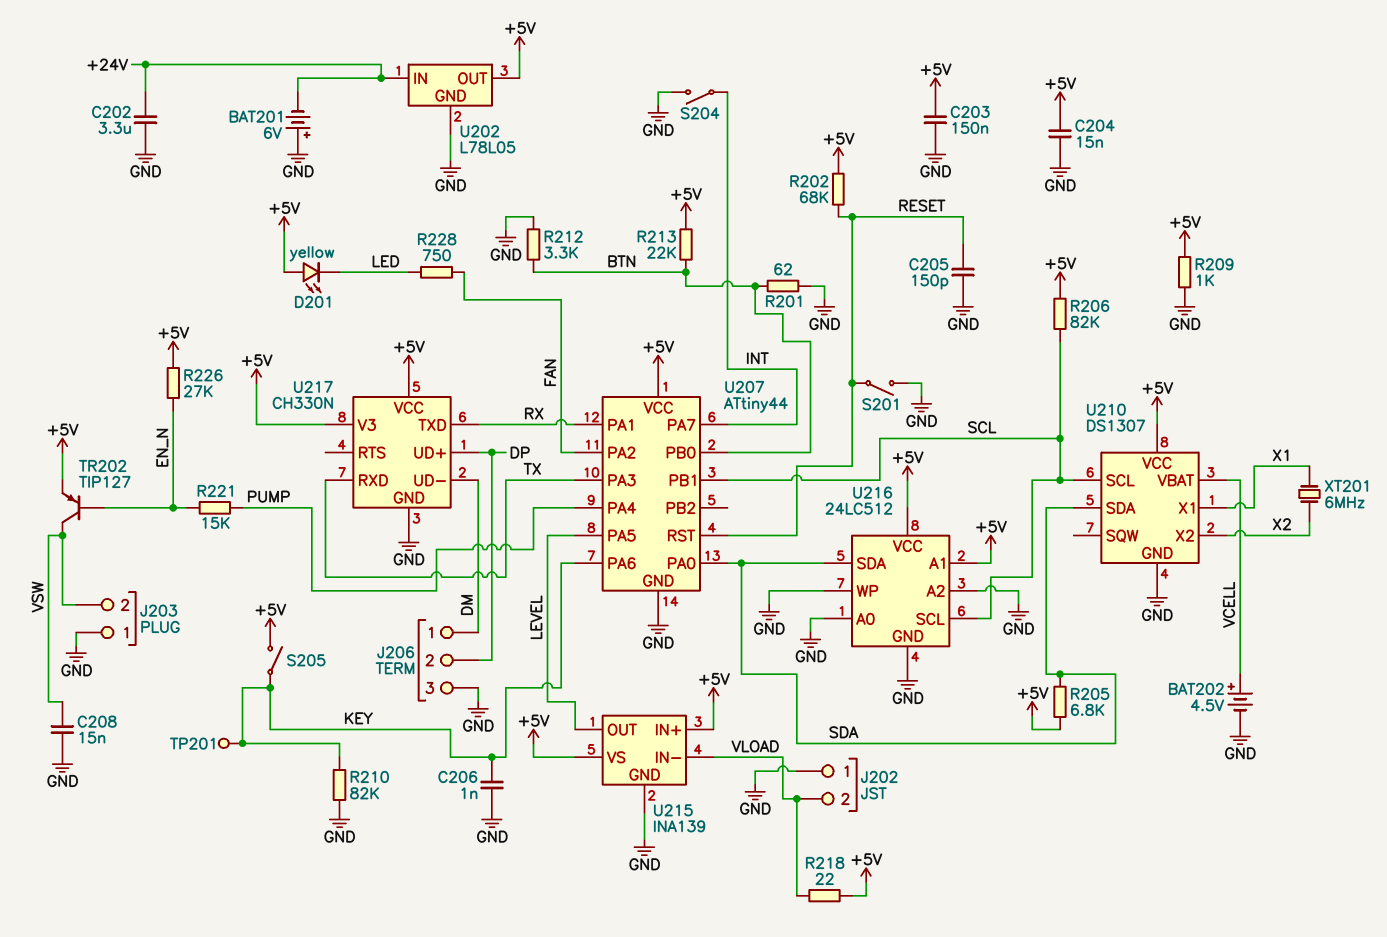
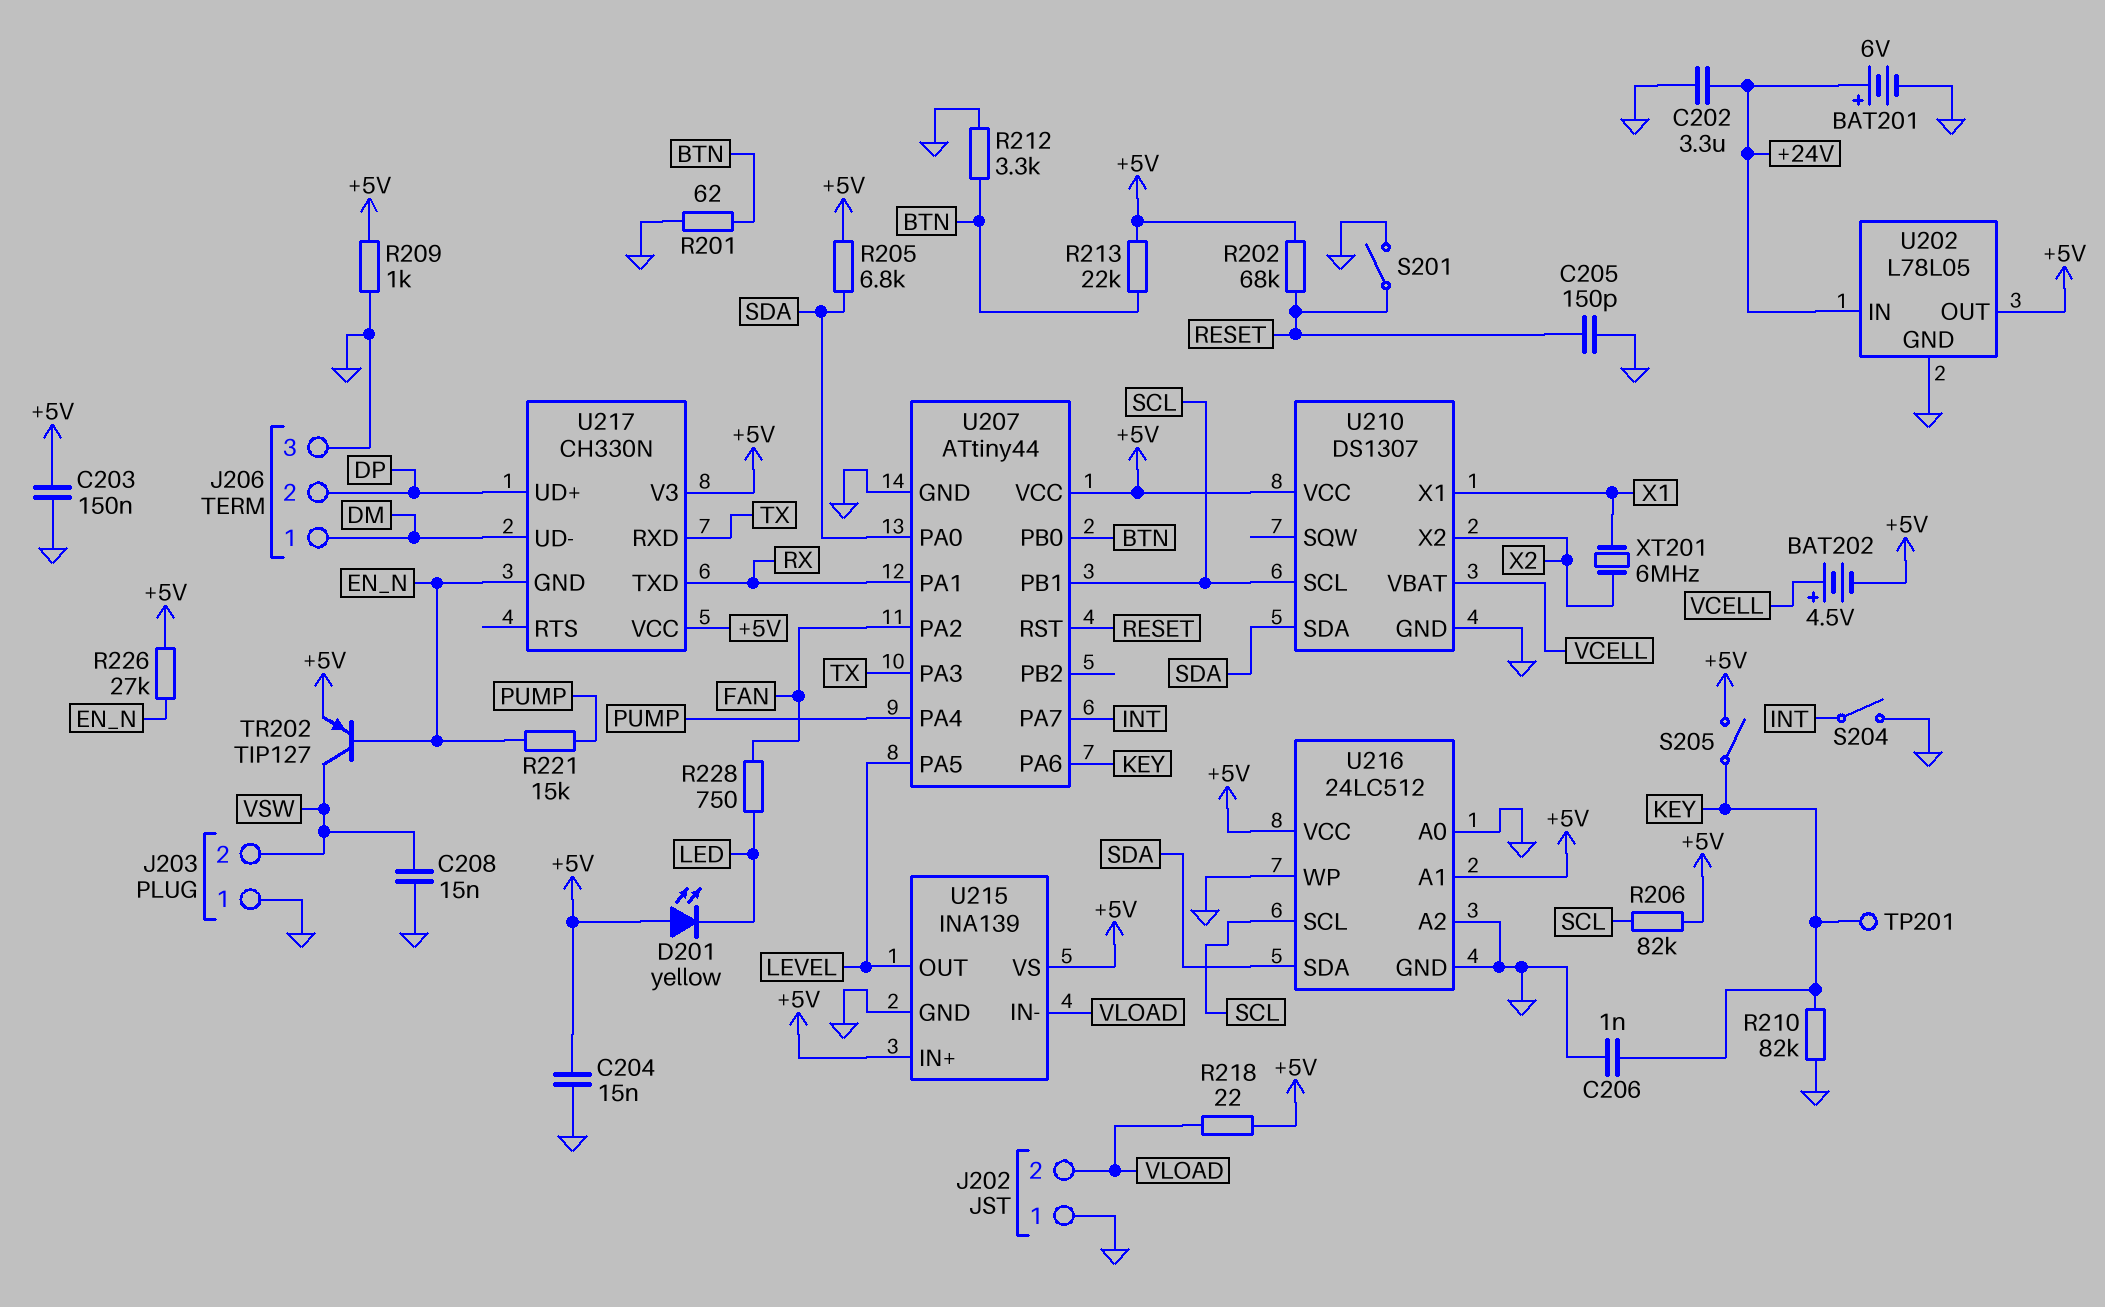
BAT201: 6V (plus GND, minus +24V) -> 6V (plus +24V, minus GND)
BAT202: 4.5V (plus VCELL, minus GND) -> 4.5V (plus VCELL, minus +5V)
U217 pin GND: GND -> EN_N

